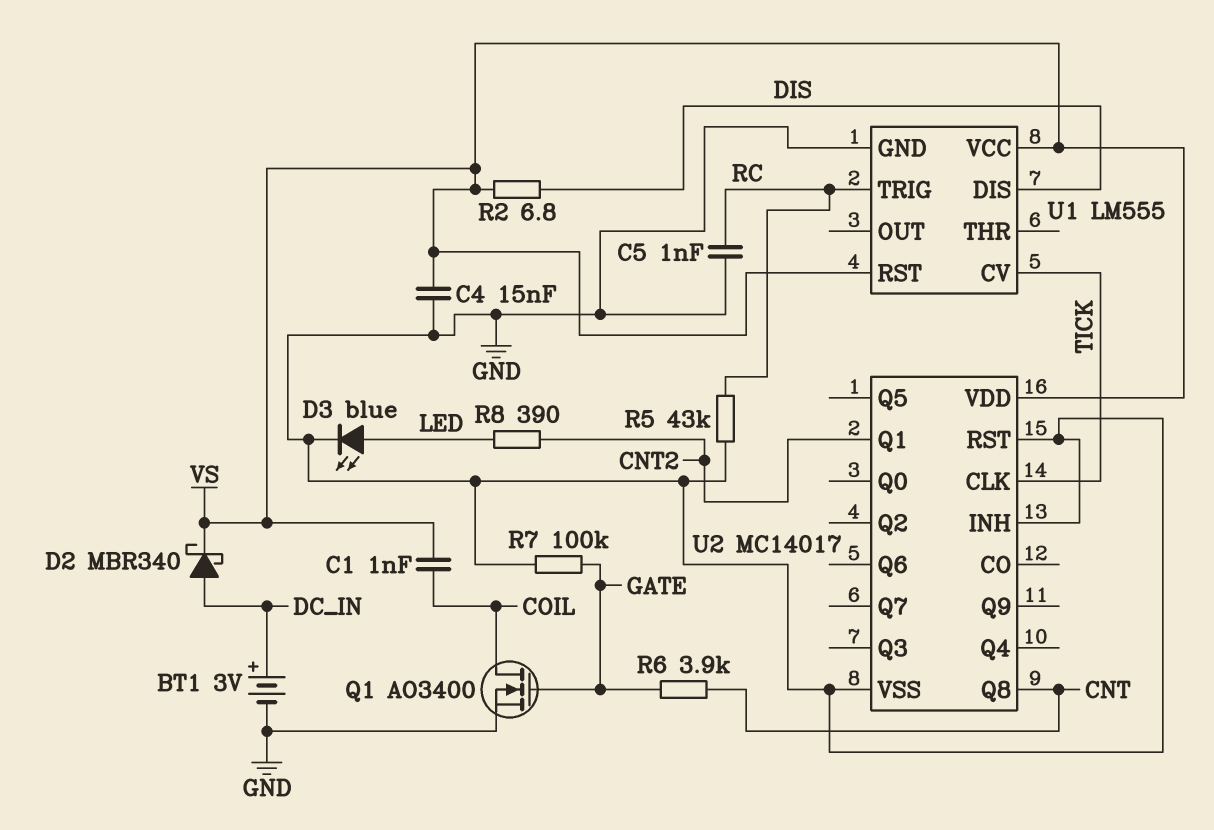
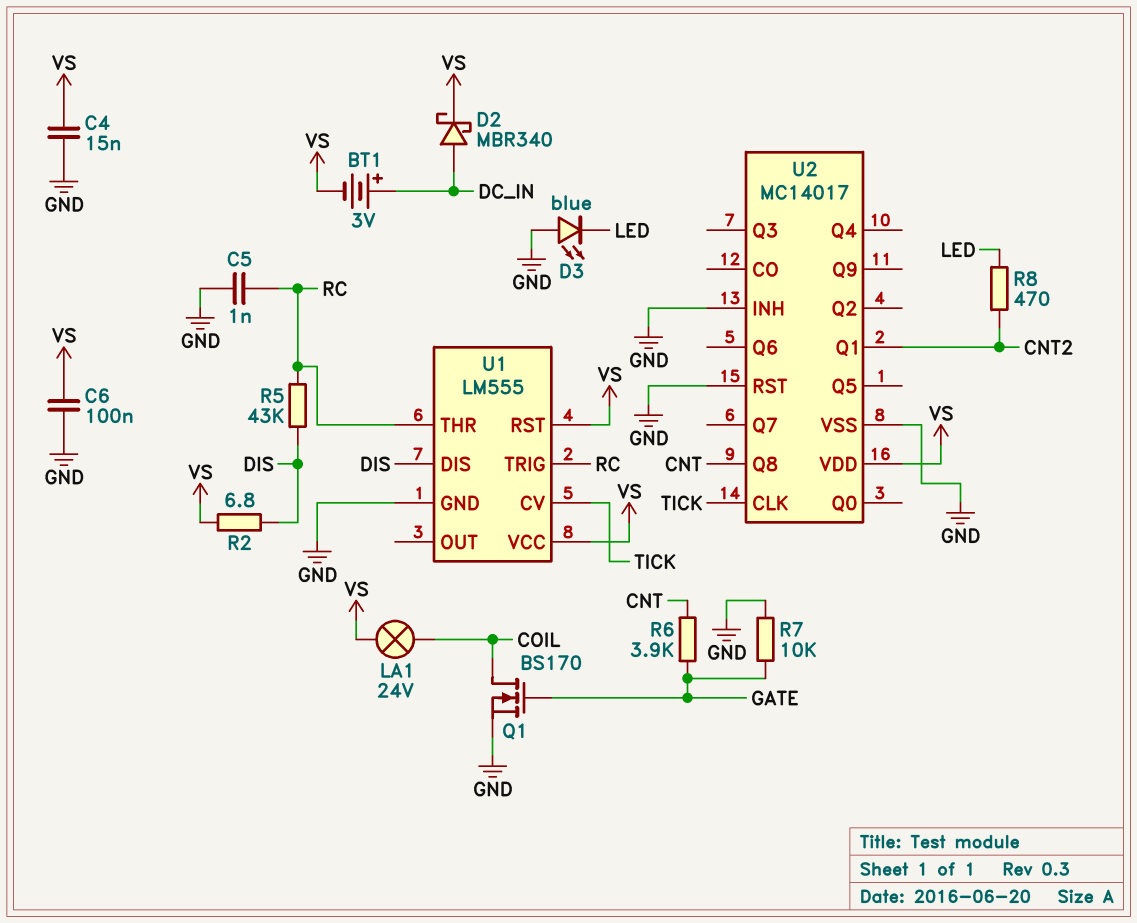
BT1: 3V (plus DC_IN, minus GND) -> 3V (plus DC_IN, minus VS)
C1: 1nF (COIL, VS) -> none
C6: none -> 100nF (GND, VS)
D3: LED blue (A LED, K GND) -> LED blue (A GND, K LED)
LA1: none -> lamp 24V (COIL, VS)
Q1: NMOS AO3400 (G GATE, D COIL, S GND) -> NMOS BS170 (G GATE, D COIL, S GND)
R5: 43k (GND, RC) -> 43k (DIS, RC)
R7: 100k (GATE, GND) -> 10k (GATE, GND)
R8: 390 (CNT2, LED) -> 470 (CNT2, LED)
U1 pin THR: none -> RC

